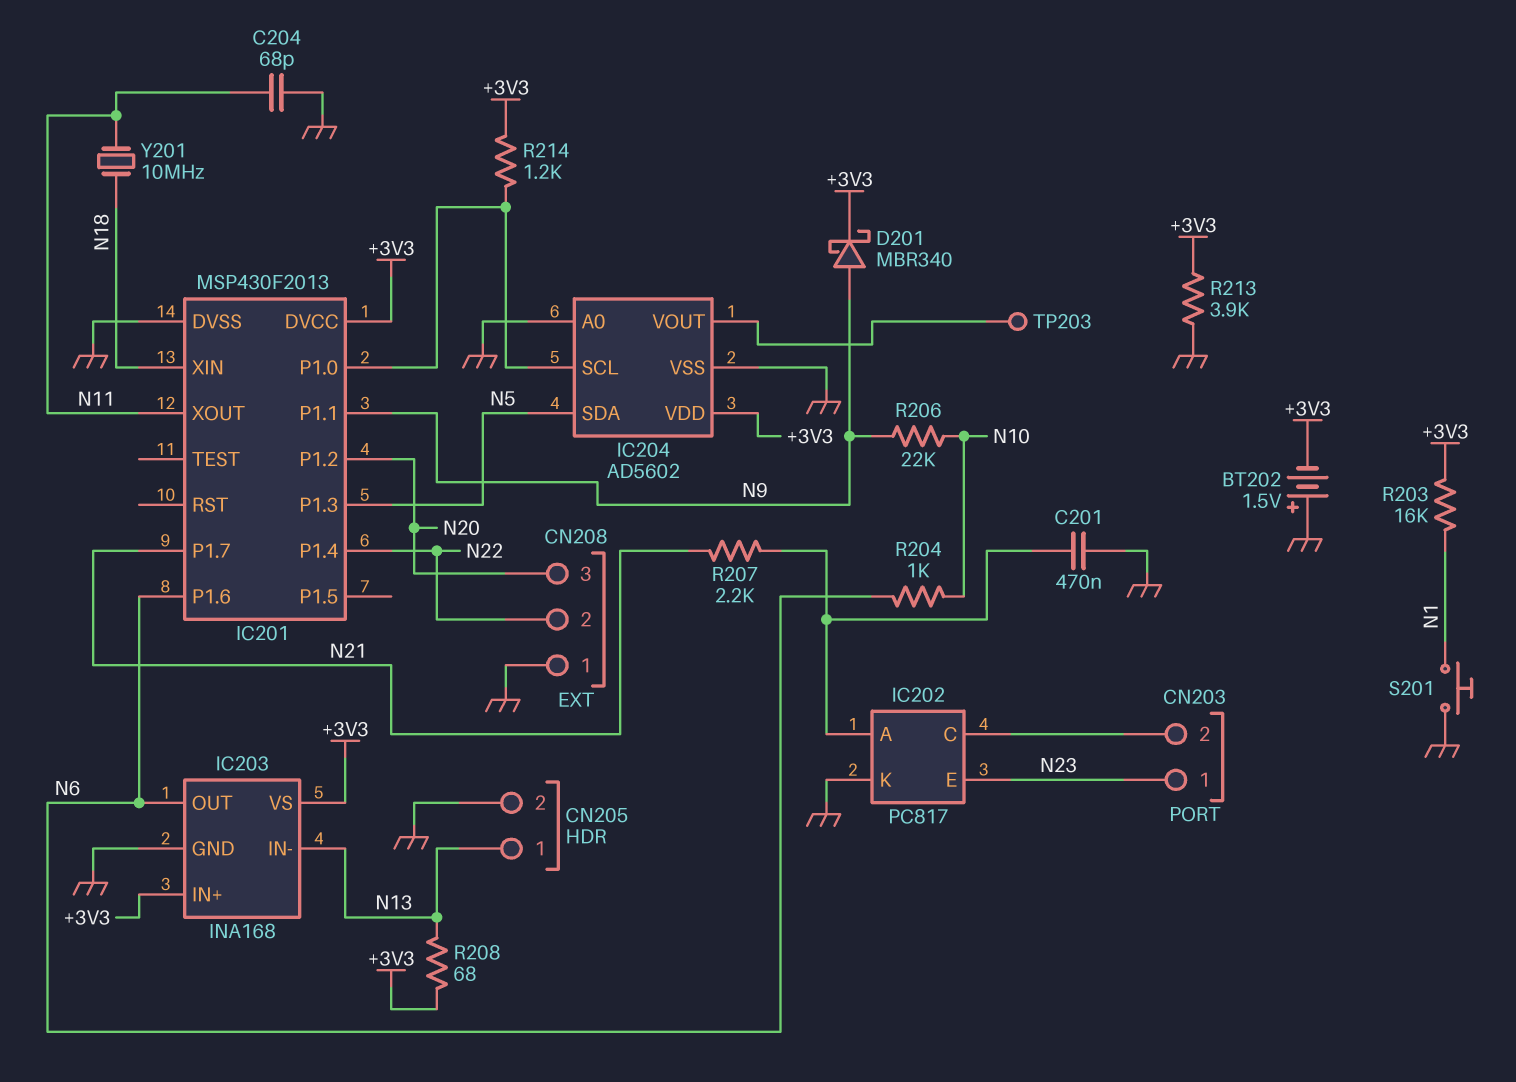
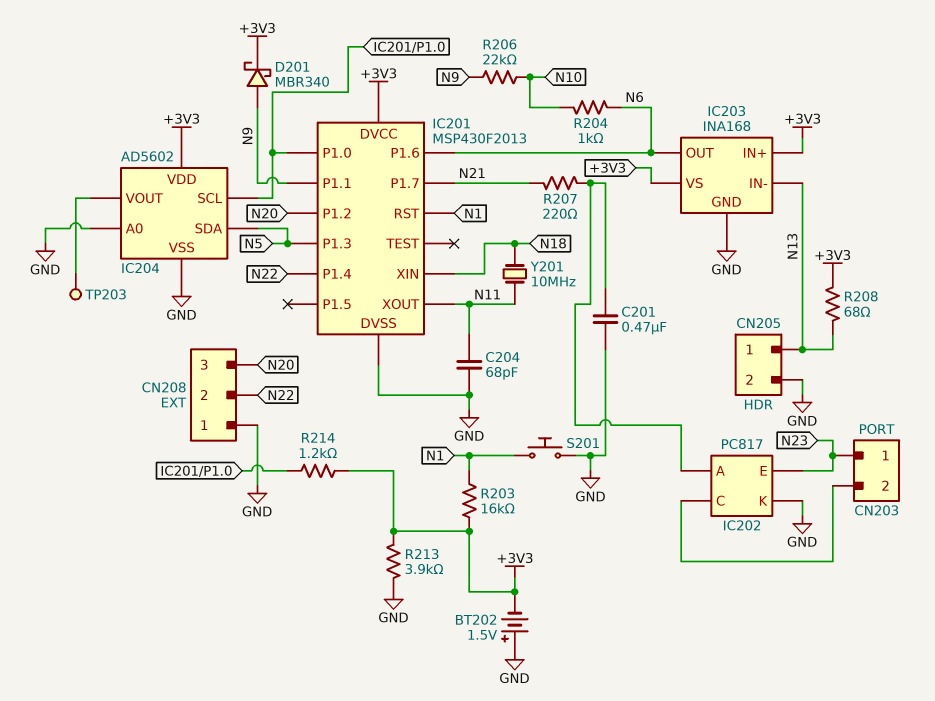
IC201 pin RST: none -> N1
R207: 2.2k (IC202/A, N21) -> 220 (IC202/A, N21)

